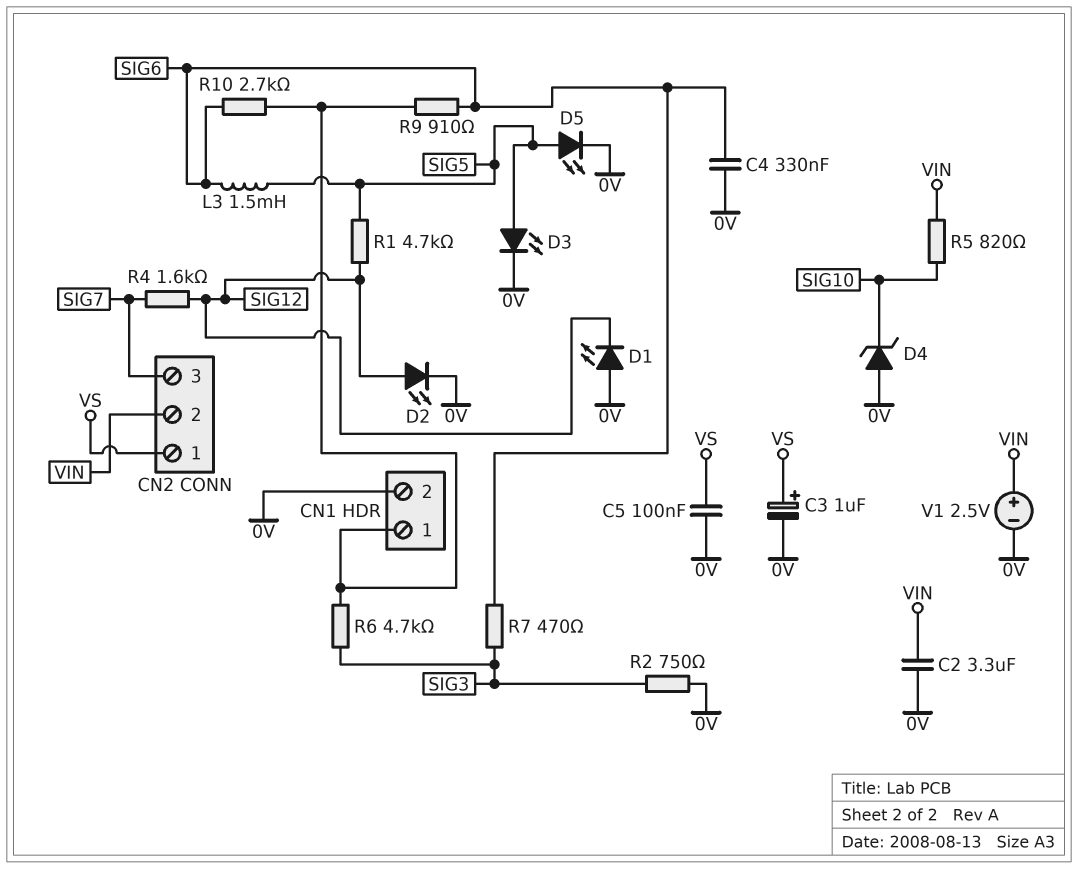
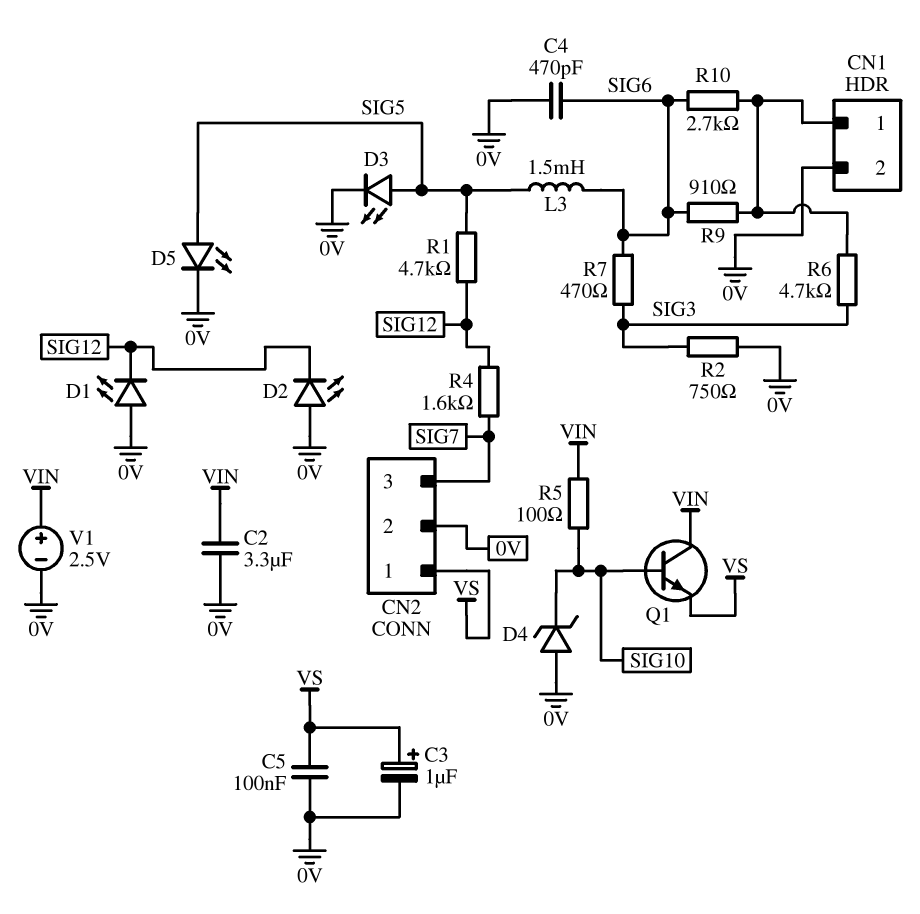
C4: 330nF (0V, SIG6) -> 470pF (0V, SIG6)
CN2 pin 2: VIN -> 0V
D2: LED (A SIG12, K 0V) -> LED (A 0V, K SIG12)
Q1: none -> NPN (B SIG10, C VIN, E VS)
R5: 820 (SIG10, VIN) -> 100 (SIG10, VIN)

